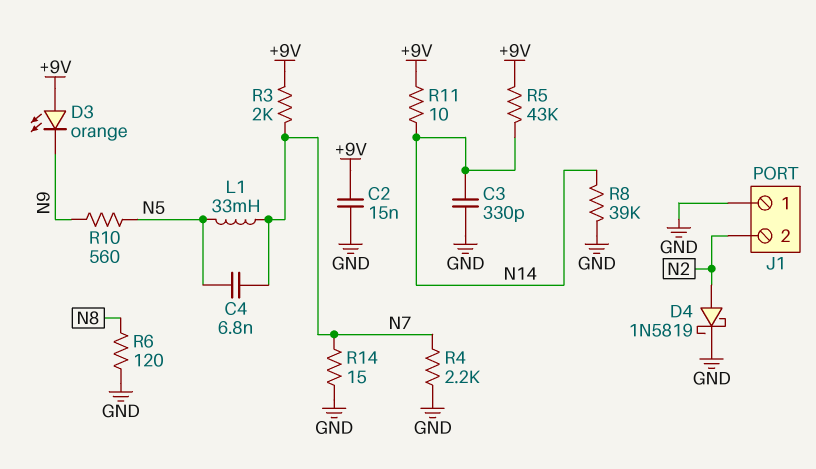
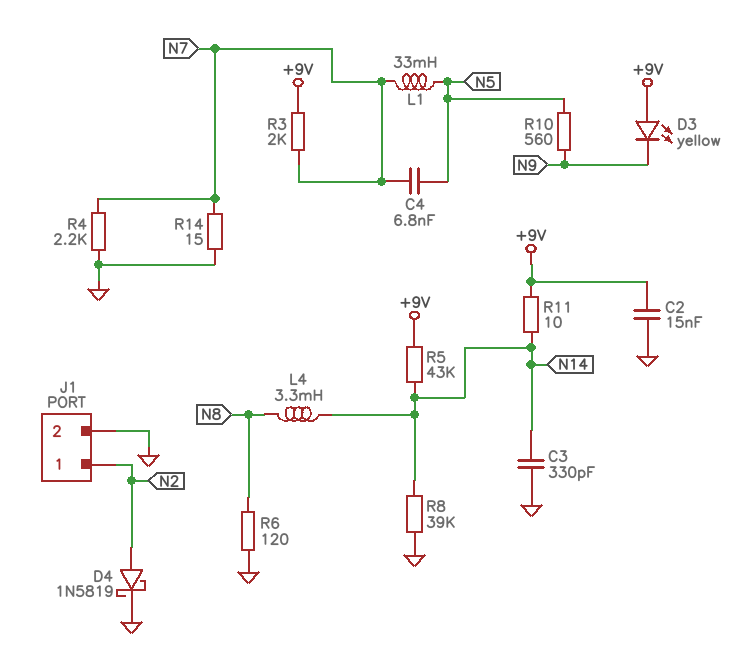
D3: LED orange (A +9V, K N9) -> LED yellow (A +9V, K N9)
J1 pin 1: GND -> N2
J1 pin 2: N2 -> GND
L4: none -> 3.3mH (N8, N14)

